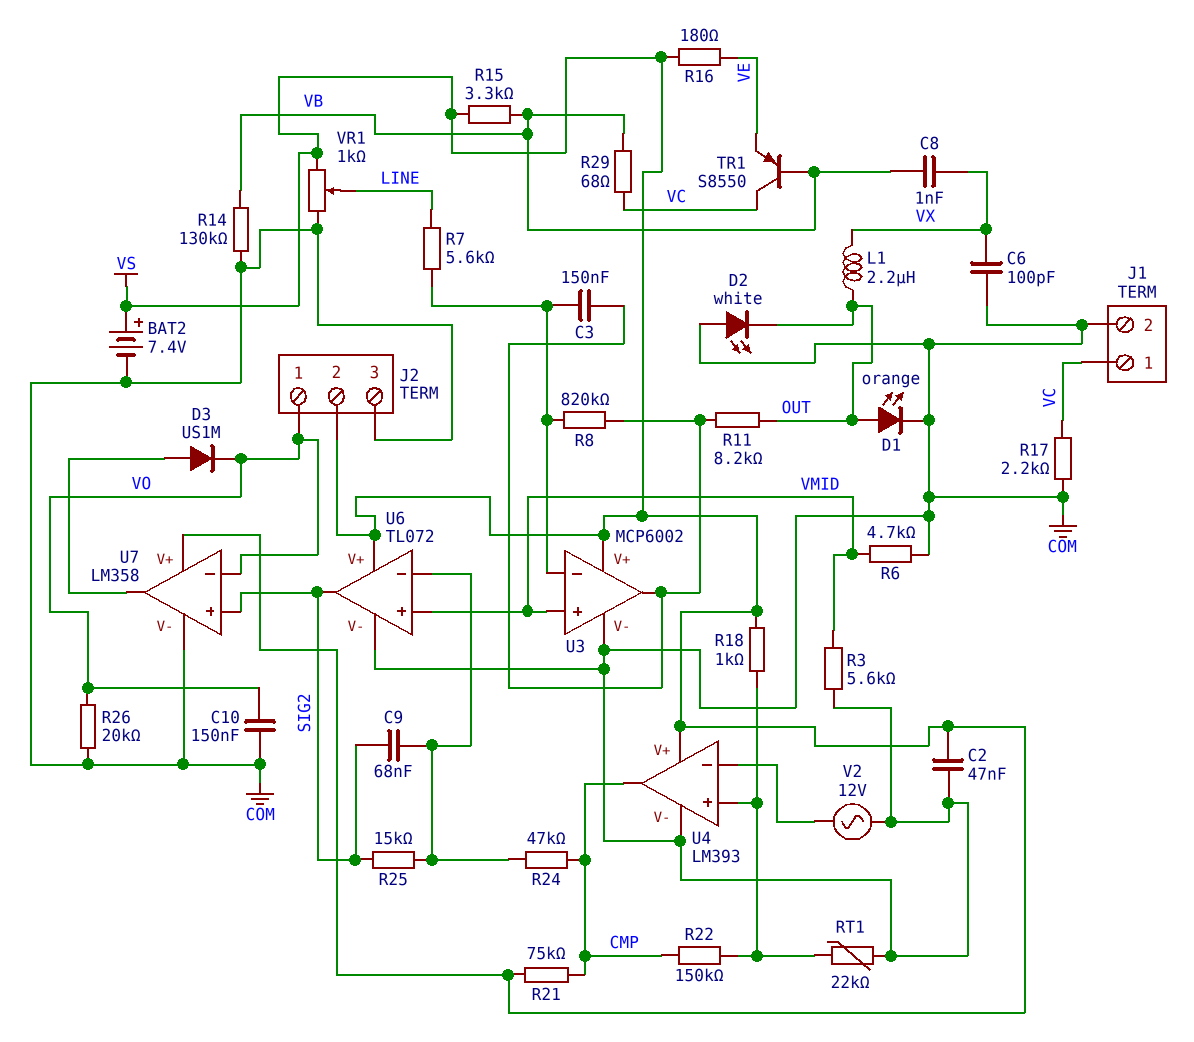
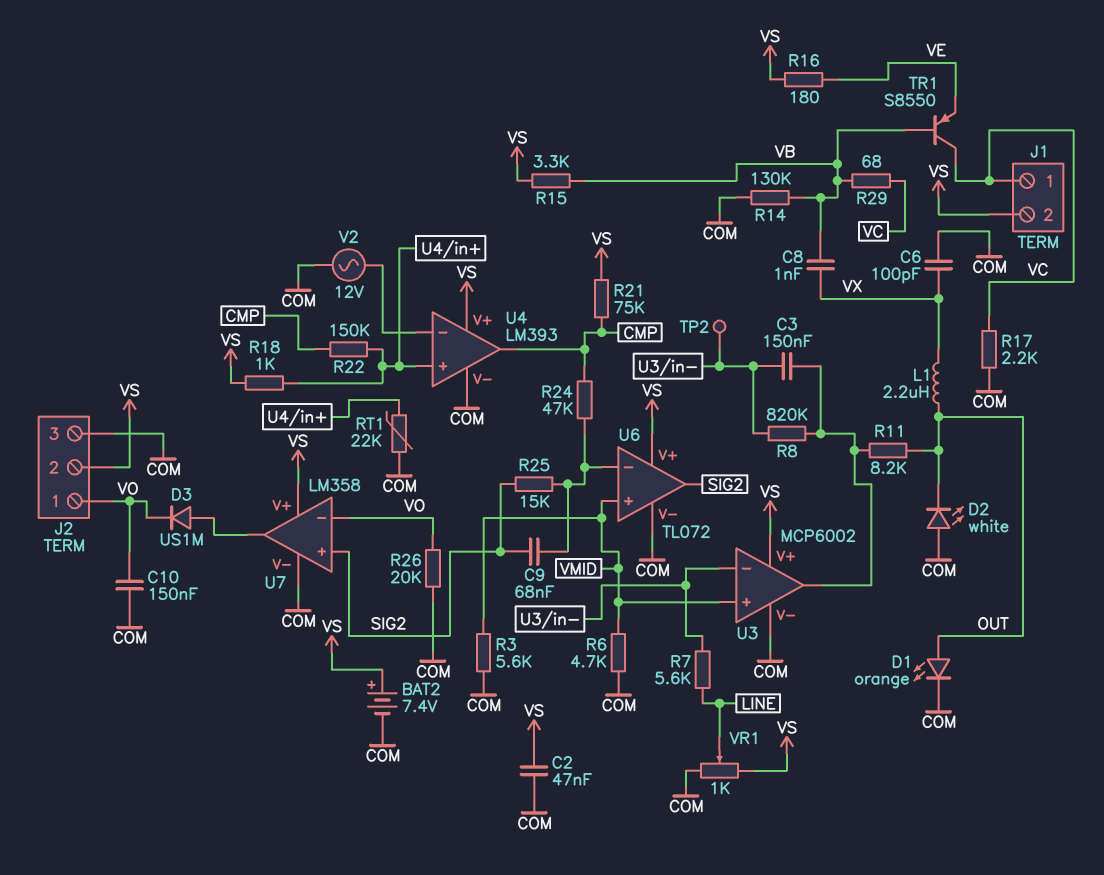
J1 pin 2: COM -> VS
TP2: none -> test point (U3/in-)

